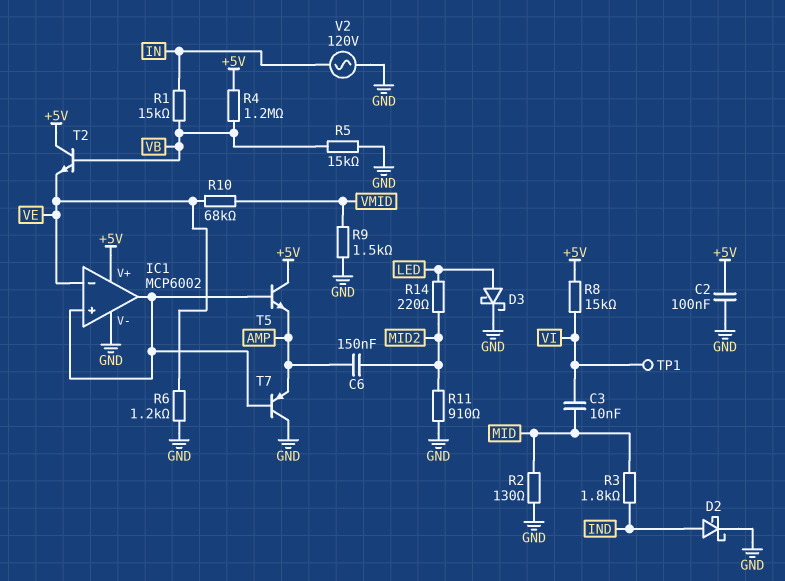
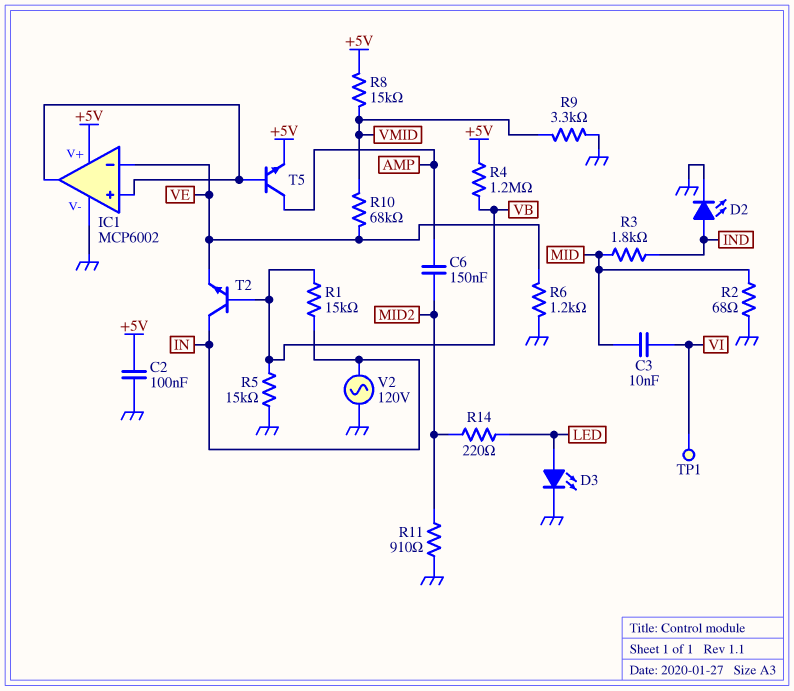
D2: schottky (A IND, K GND) -> LED (A IND, K GND)
D3: schottky (A LED, K GND) -> LED (A LED, K GND)
R2: 130 (GND, MID) -> 68 (GND, MID)
R8: 15k (+5V, VI) -> 15k (+5V, VMID)
R9: 1.5k (GND, VMID) -> 3.3k (GND, VMID)
T2: NPN (B VB, C +5V, E VE) -> NPN (B VB, C IN, E VE)
T5: NPN (B IC1/in+, C +5V, E AMP) -> NPN (B IC1/in+, C AMP, E +5V)
T7: PNP (B IC1/in+, C GND, E AMP) -> none

